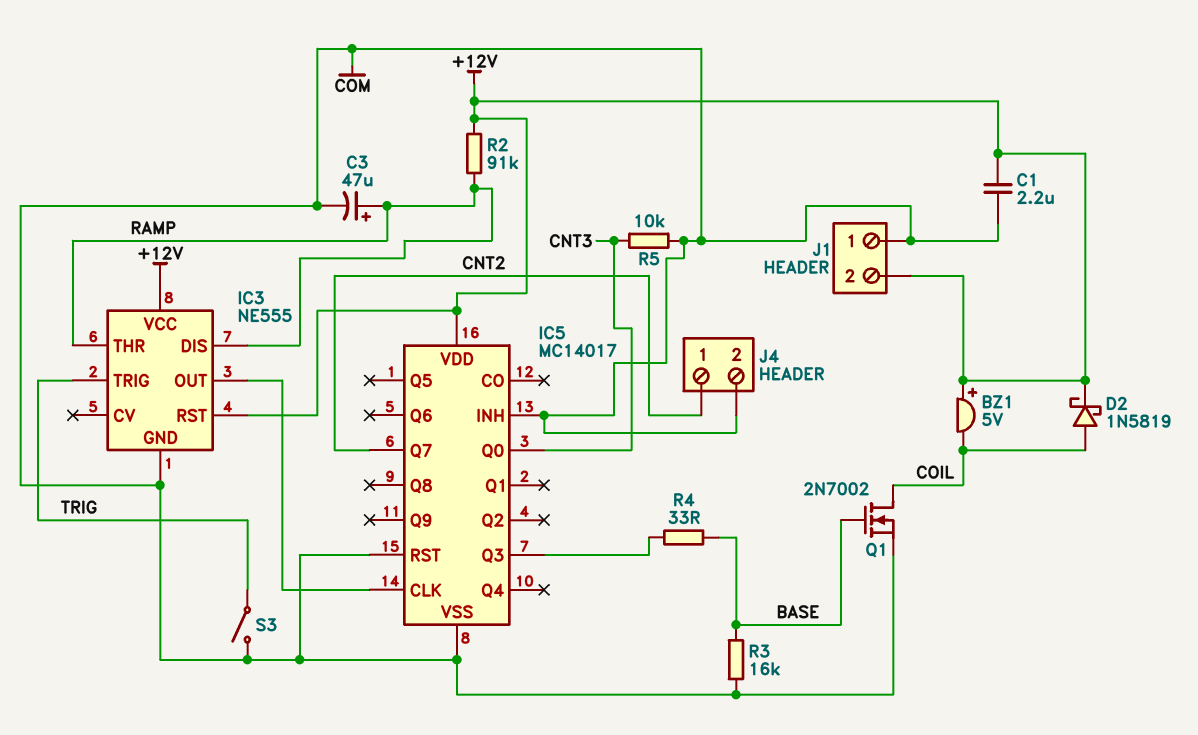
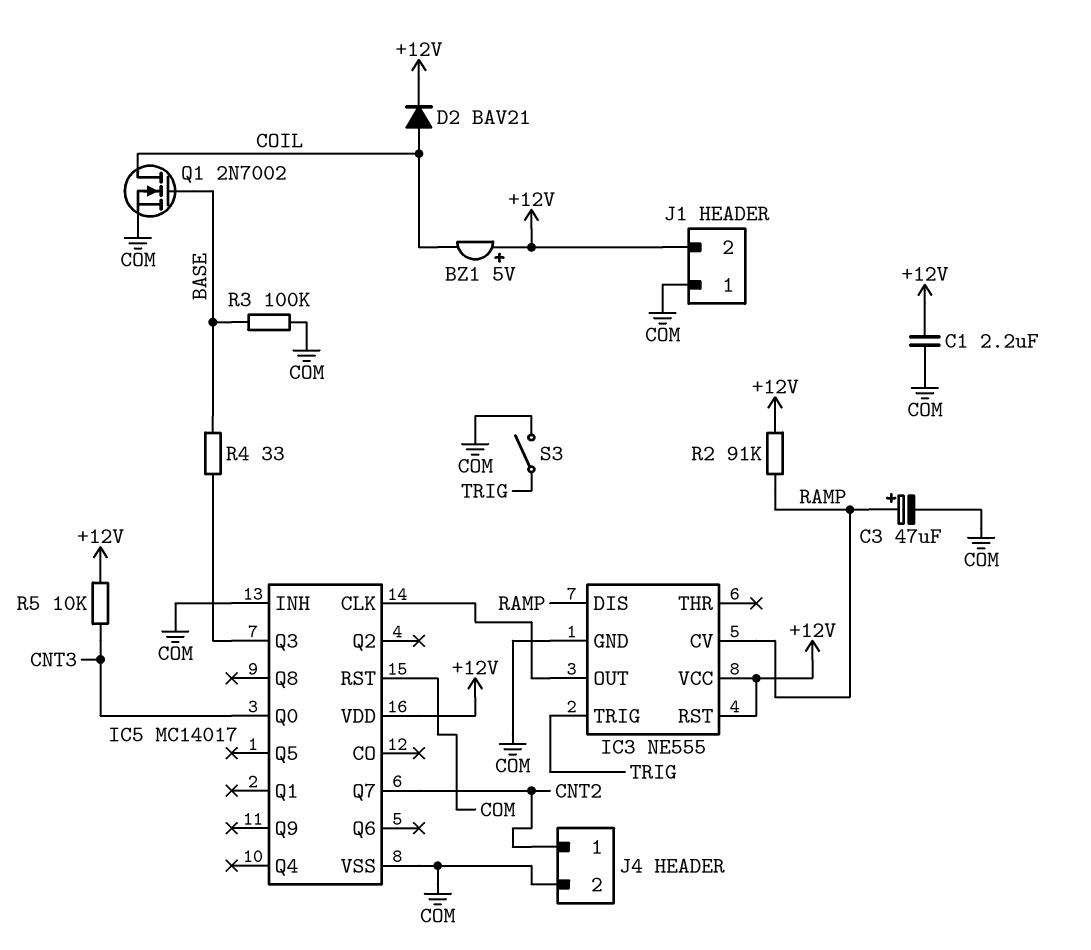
D2: schottky 1N5819 (A COIL, K +12V) -> diode BAV21 (A COIL, K +12V)
IC3 pin CV: none -> RAMP
IC3 pin THR: RAMP -> none
R3: 16k (BASE, COM) -> 100k (BASE, COM)
R5: 10k (CNT3, COM) -> 10k (+12V, CNT3)

